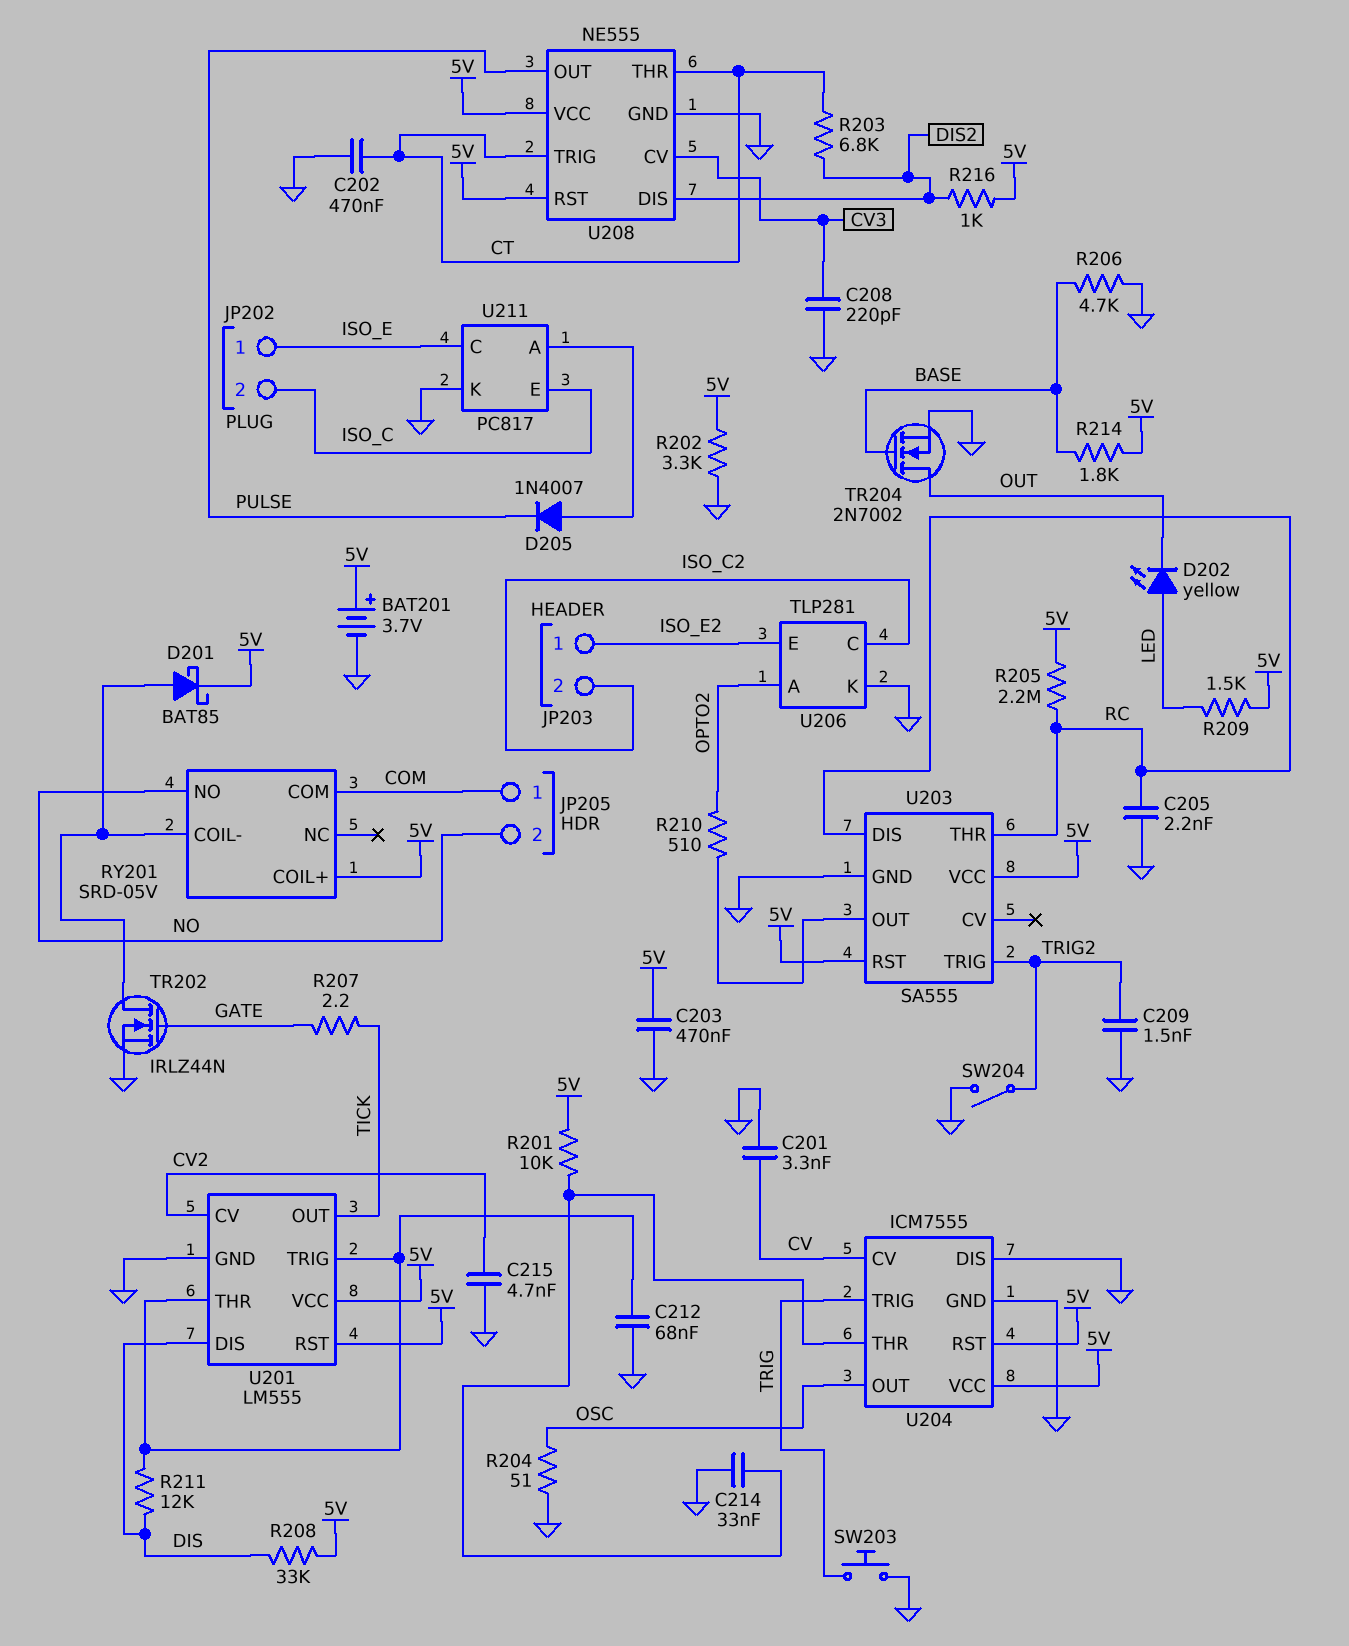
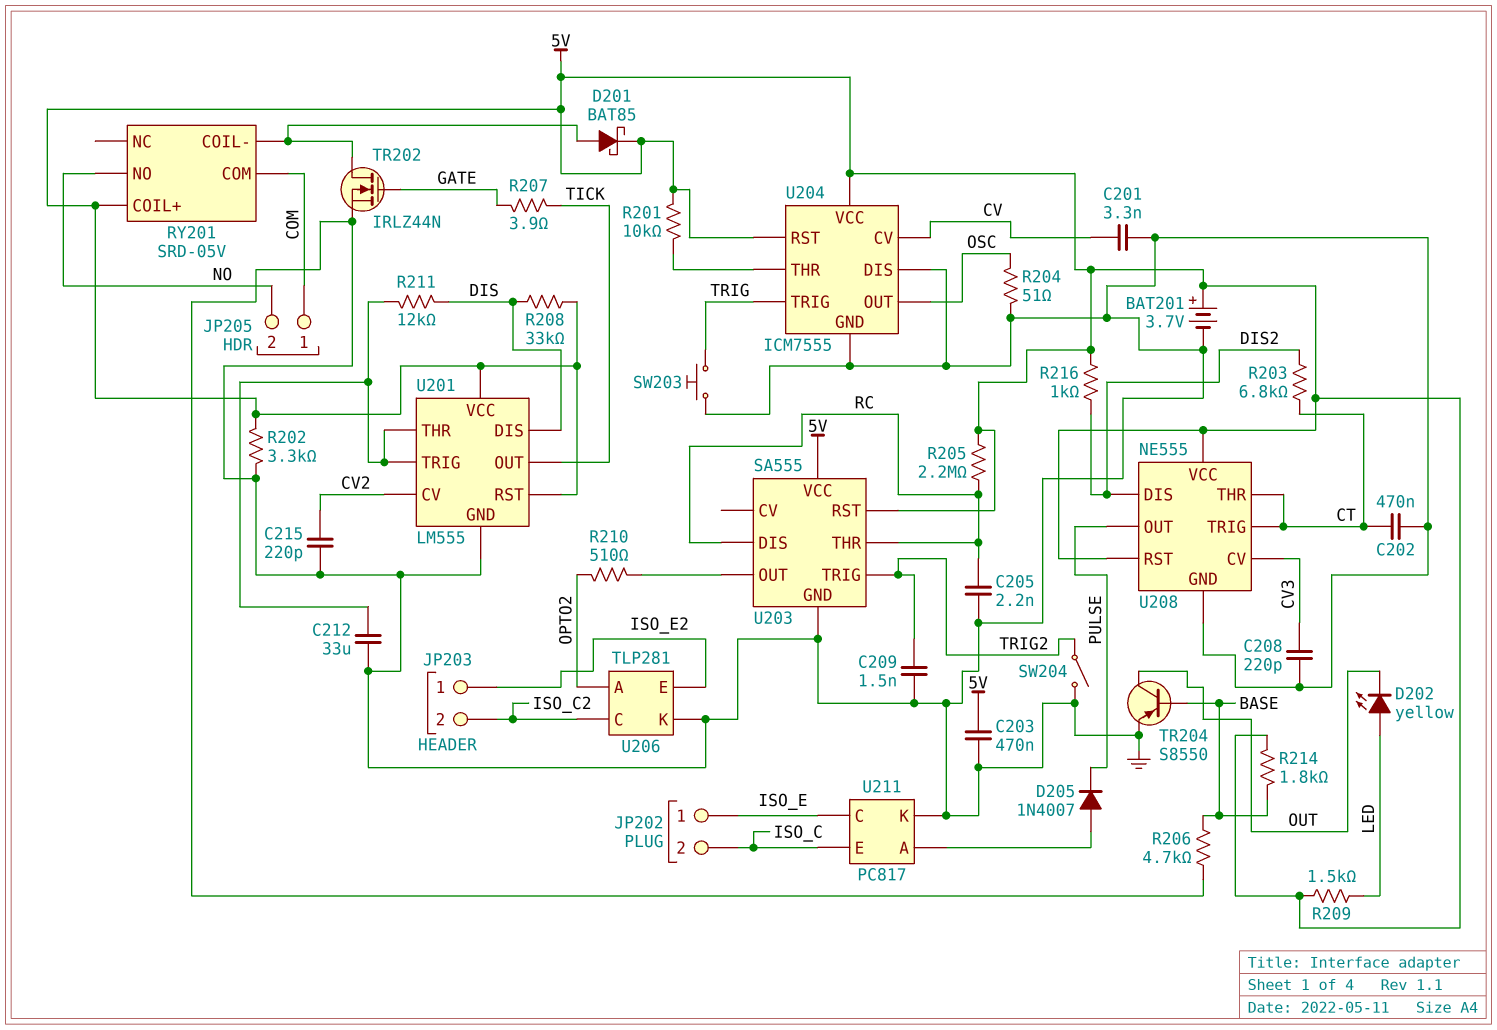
C212: 68nF (GND, U201/THR) -> 33uF (GND, U201/THR)
C214: 33nF (GND, U204/THR) -> none
C215: 4.7nF (CV2, GND) -> 220pF (CV2, GND)
R207: 2.2 (GATE, TICK) -> 3.9 (GATE, TICK)
TR204: NMOS 2N7002 (G BASE, D OUT, S GND) -> PNP S8550 (B BASE, C OUT, E GND)

